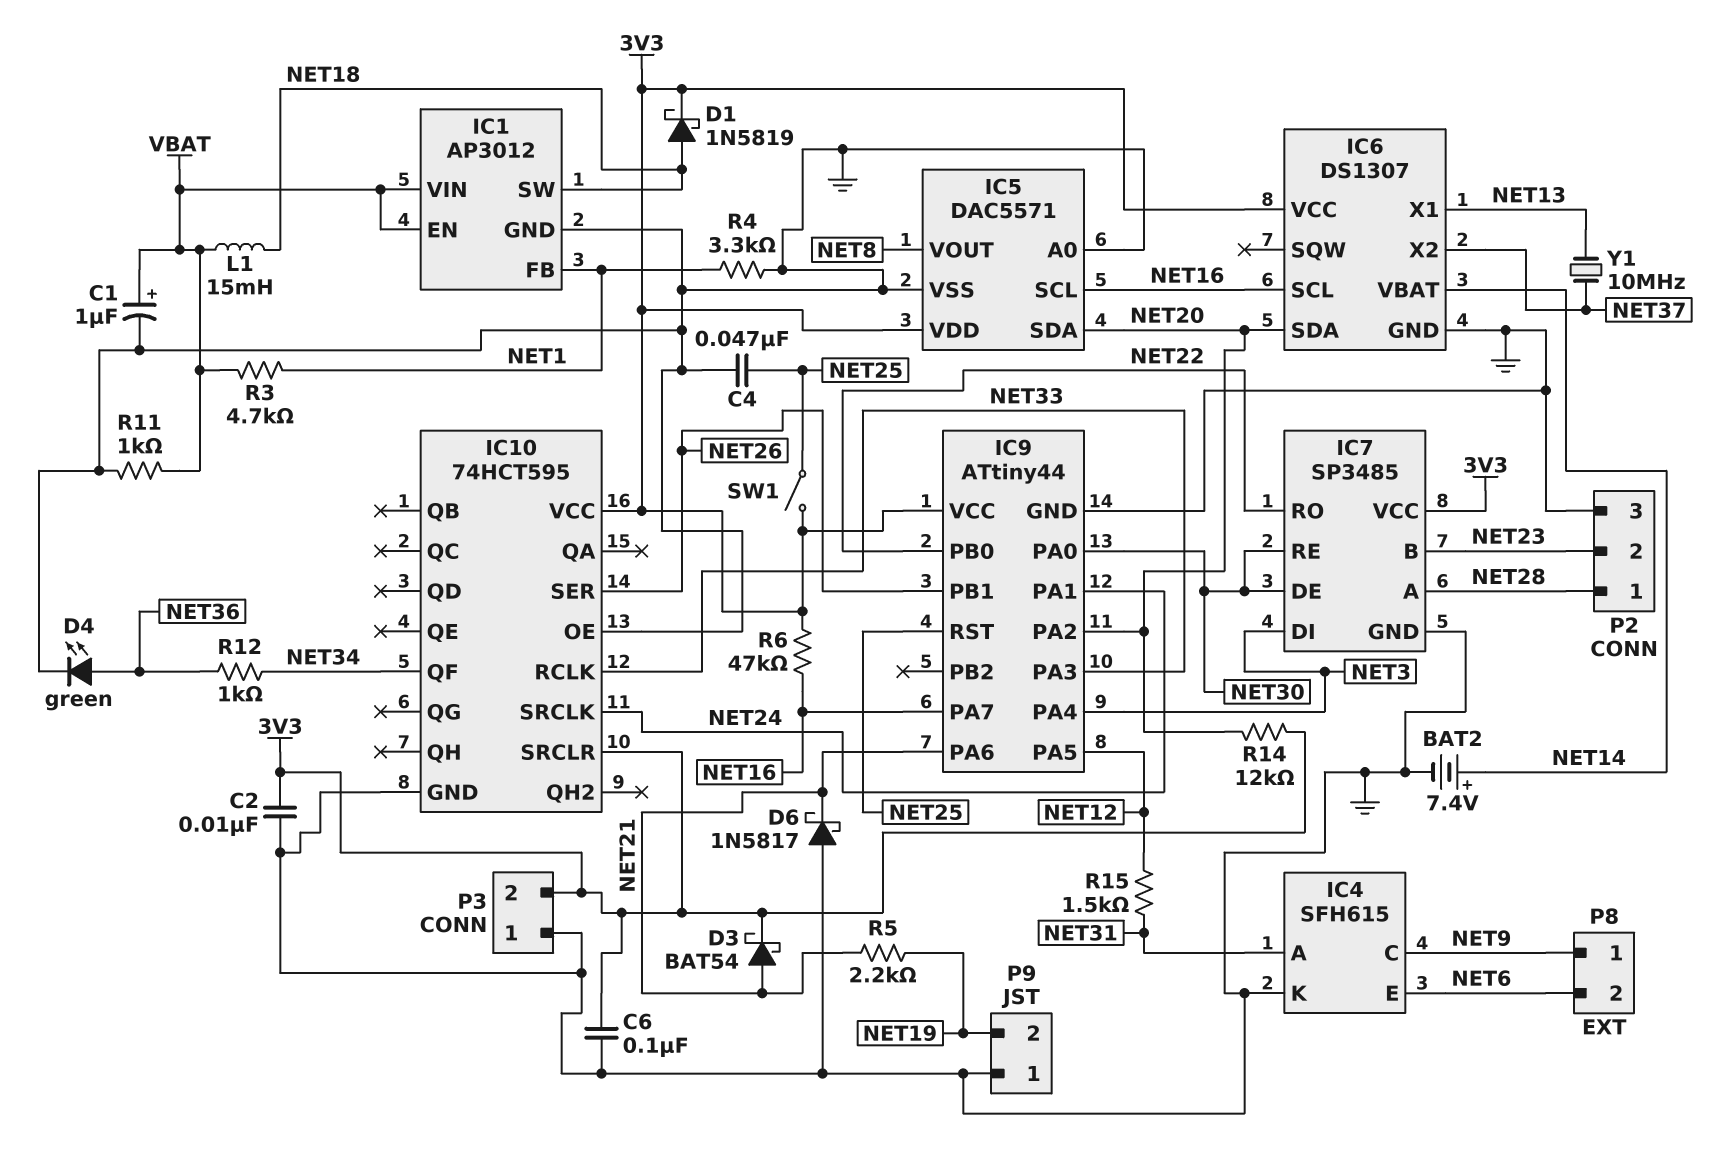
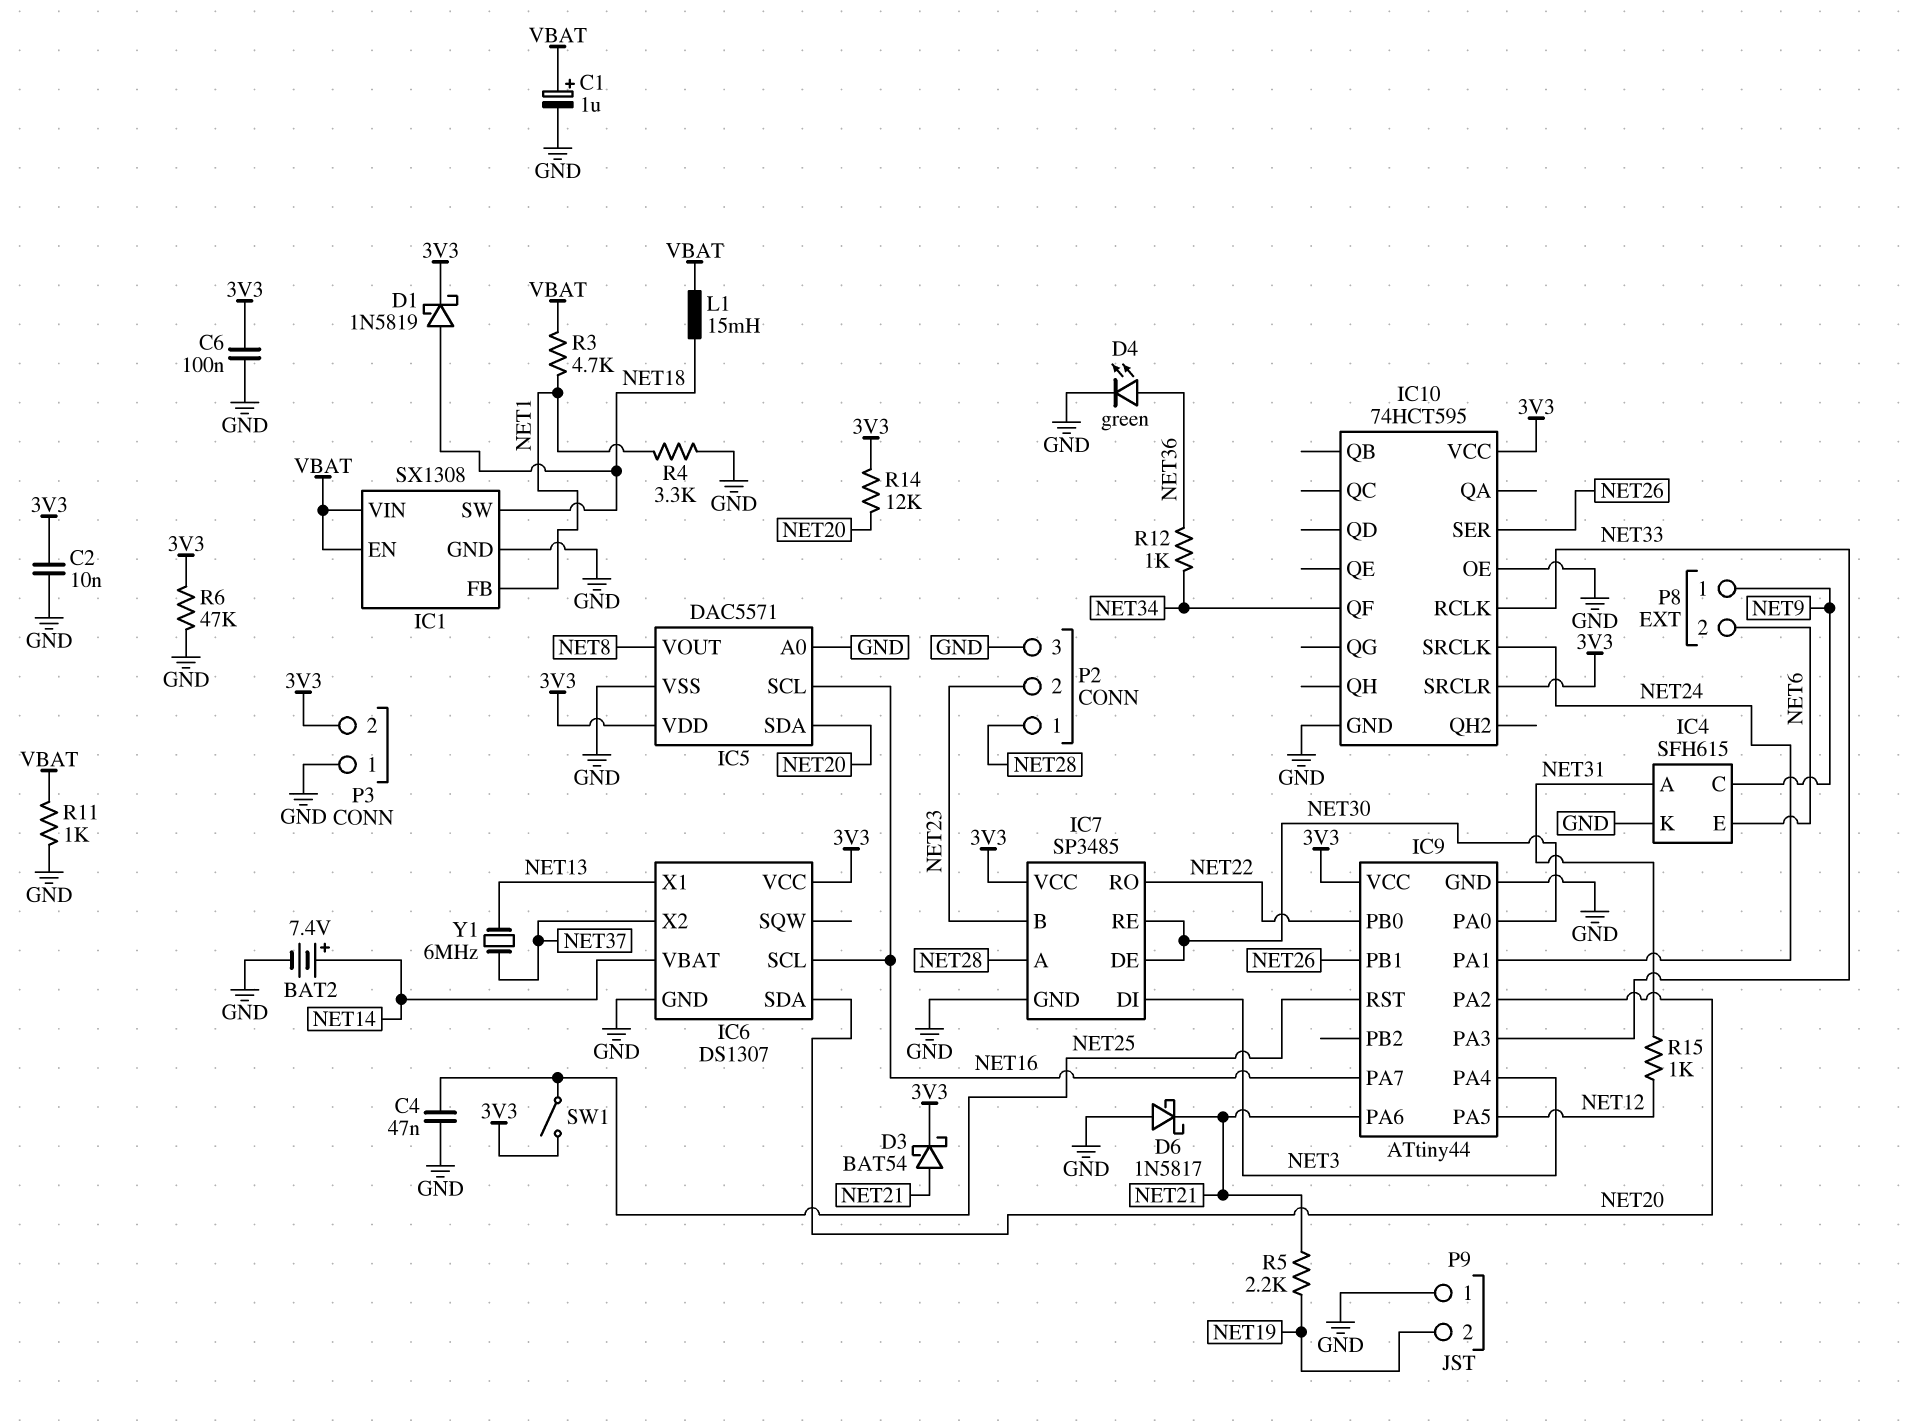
IC1: AP3012 -> SX1308
R6: 47k (3V3, NET16) -> 47k (3V3, GND)
R15: 1.5k (NET12, NET31) -> 1k (NET12, NET31)
Y1: 10MHz (NET13, NET37) -> 6MHz (NET13, NET37)

